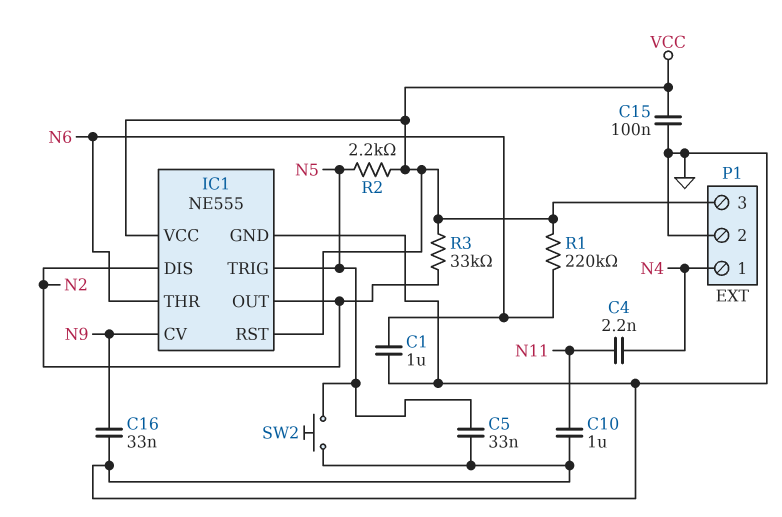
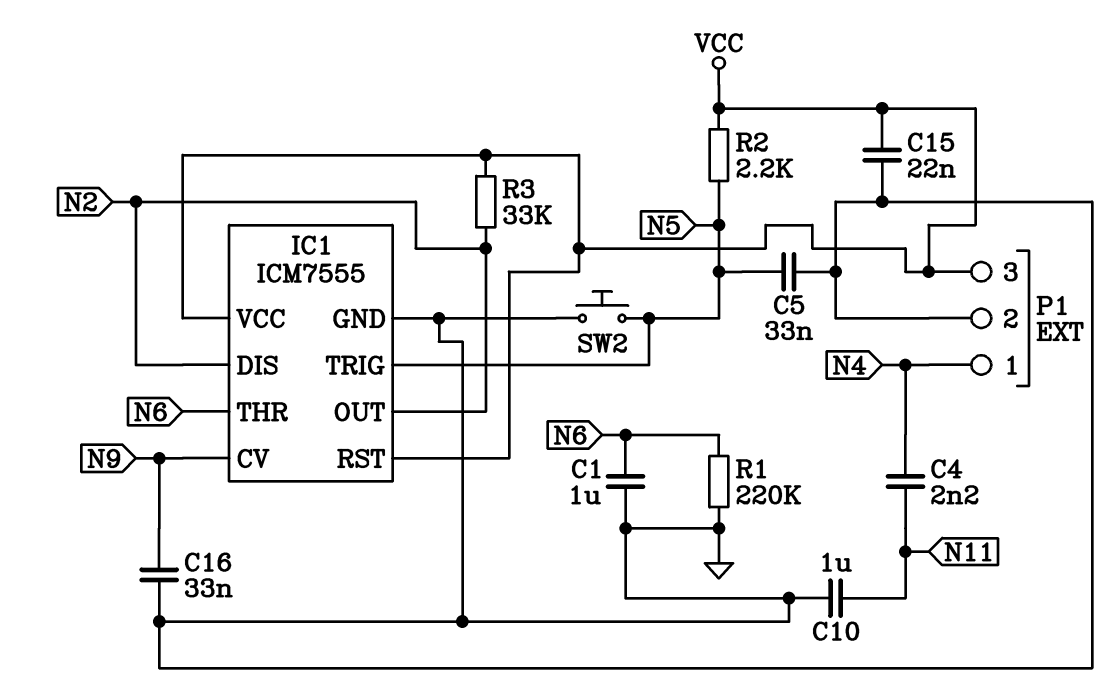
C15: 100nF (GND, VCC) -> 22nF (GND, VCC)
IC1: NE555 -> ICM7555
R1: 220k (N6, VCC) -> 220k (GND, N6)

